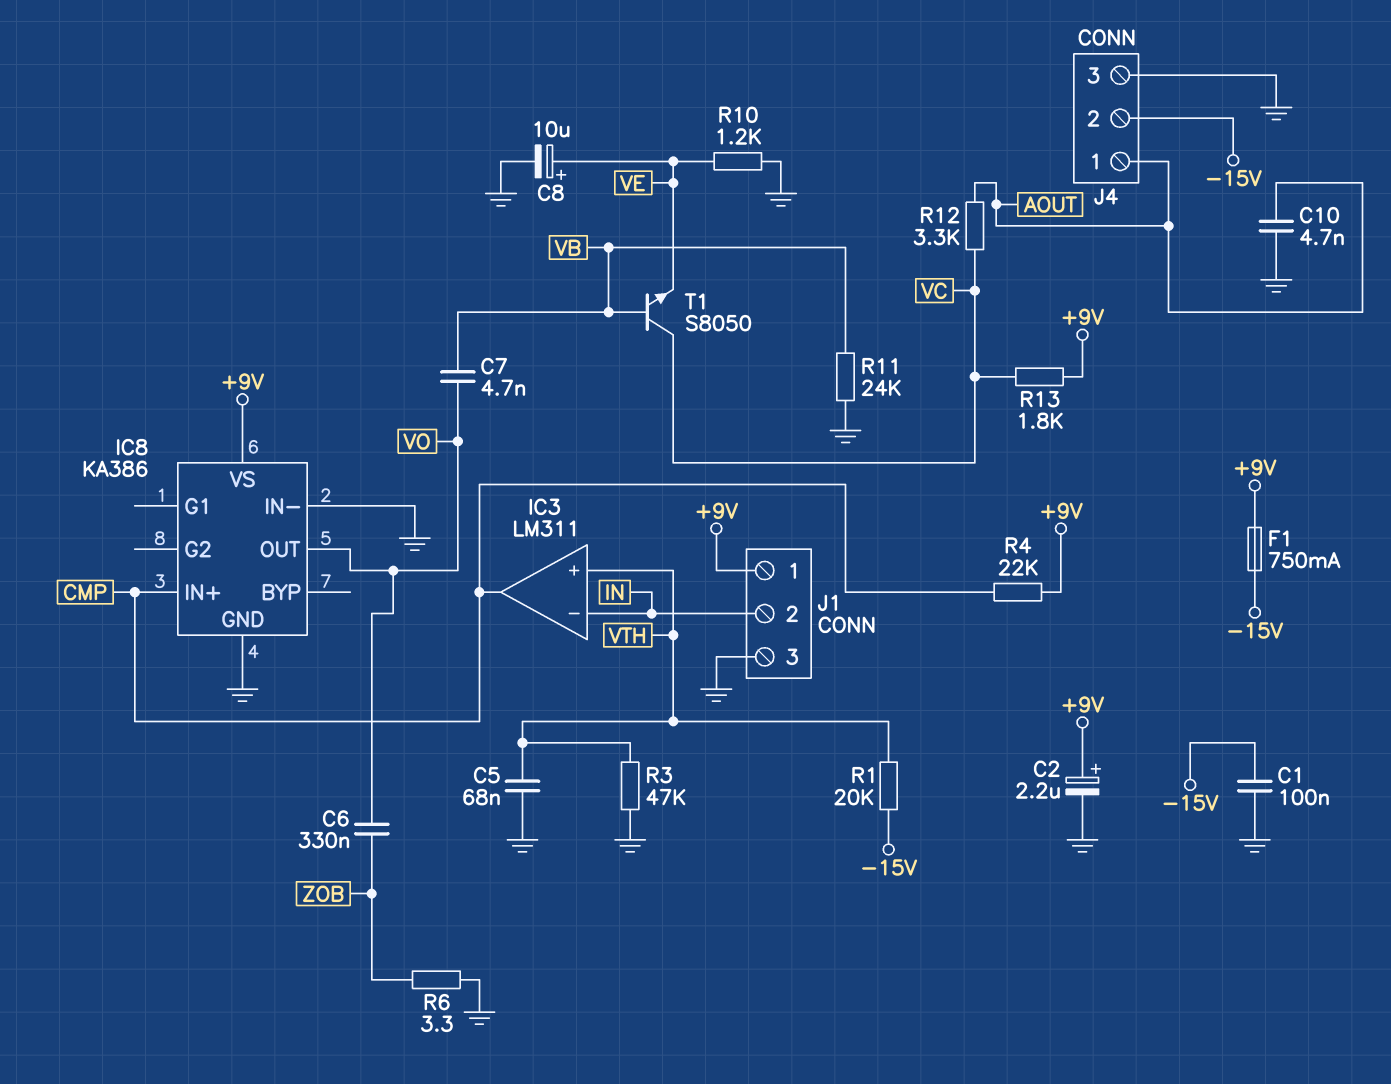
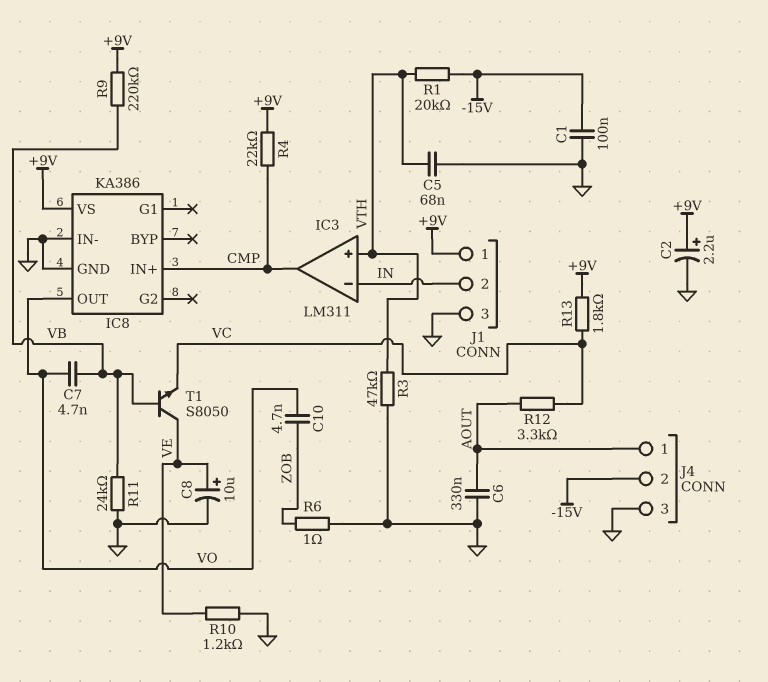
C6: 330nF (VO, ZOB) -> 330nF (AOUT, GND)
C10: 4.7nF (AOUT, GND) -> 4.7nF (VO, ZOB)
F1: 750mA (+9V, -15V) -> none
R6: 3.3 (GND, ZOB) -> 1 (GND, ZOB)
R9: none -> 220k (+9V, VB)
T1: NPN S8050 (B VB, C VC, E VE) -> NPN S8050 (B VB, C VE, E VC)

